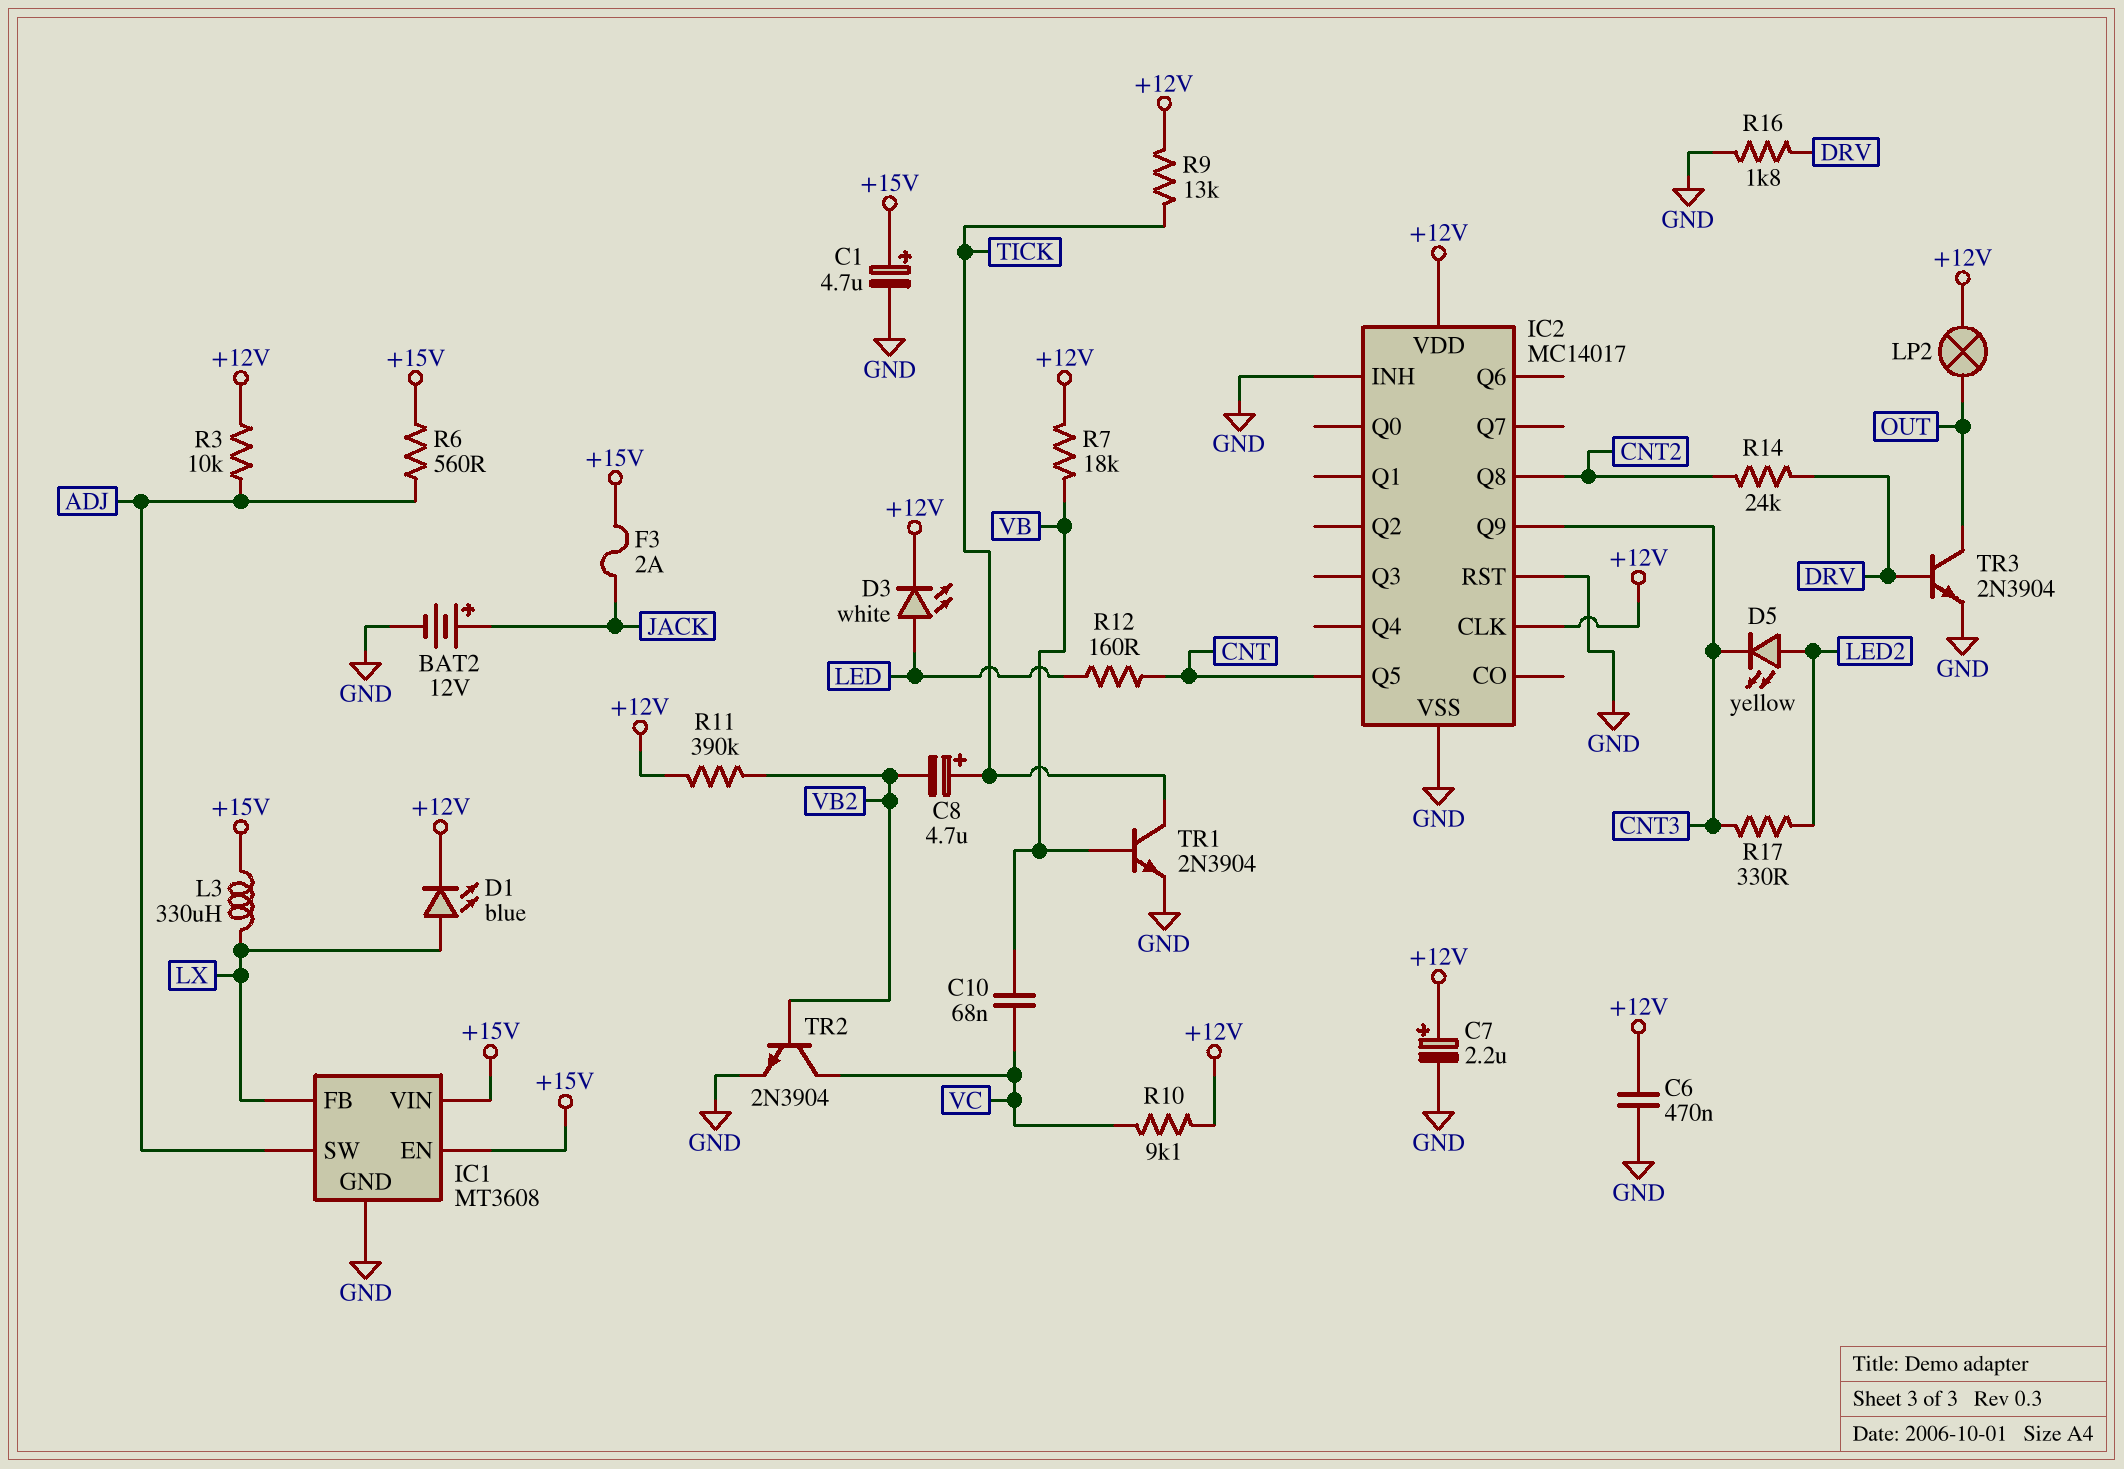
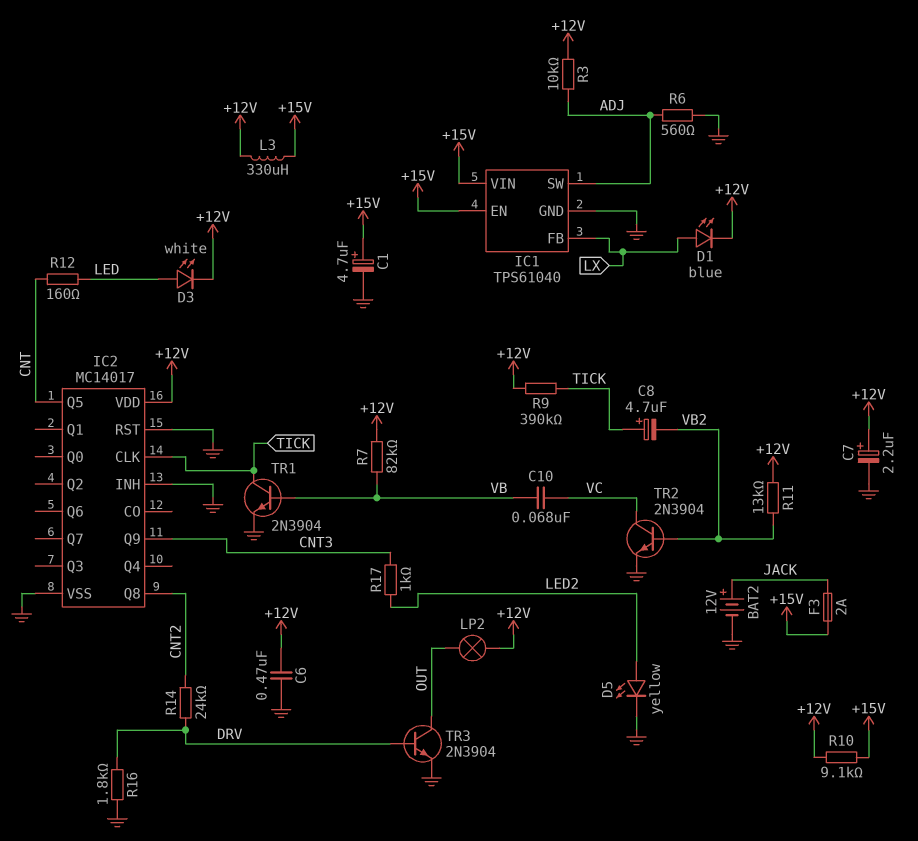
D5: LED yellow (A LED2, K CNT3) -> LED yellow (A LED2, K GND)
IC1: MT3608 -> TPS61040
IC2 pin CLK: +12V -> TICK
L3: 330uH (+15V, LX) -> 330uH (+12V, +15V)
R6: 560 (+15V, ADJ) -> 560 (ADJ, GND)
R7: 18k (+12V, VB) -> 82k (+12V, VB)
R9: 13k (+12V, TICK) -> 390k (+12V, TICK)
R10: 9.1k (+12V, VC) -> 9.1k (+12V, +15V)
R11: 390k (+12V, VB2) -> 13k (+12V, VB2)
R17: 330 (CNT3, LED2) -> 1k (CNT3, LED2)

